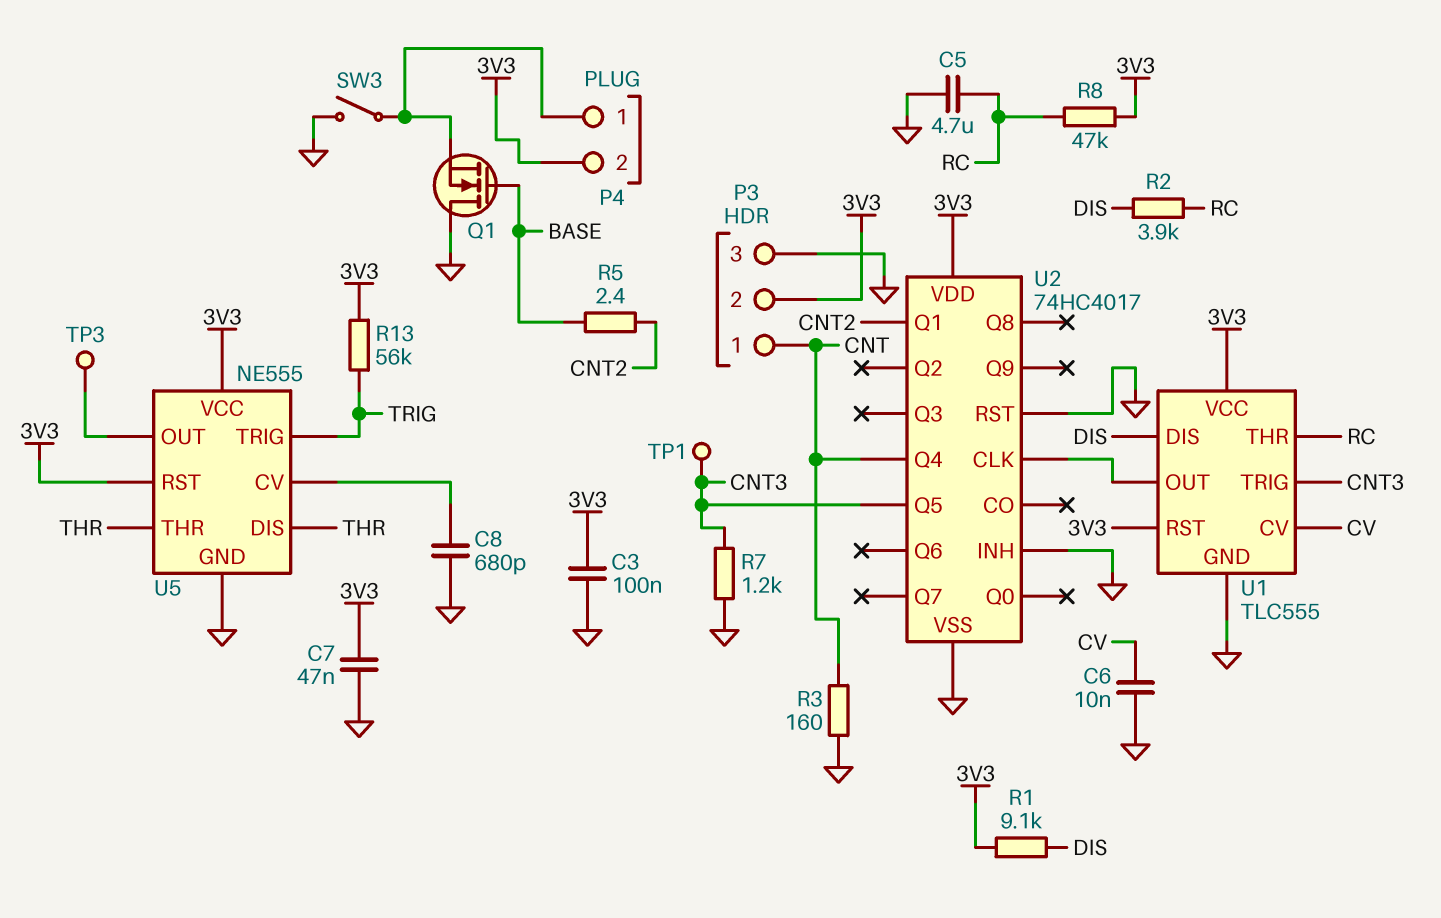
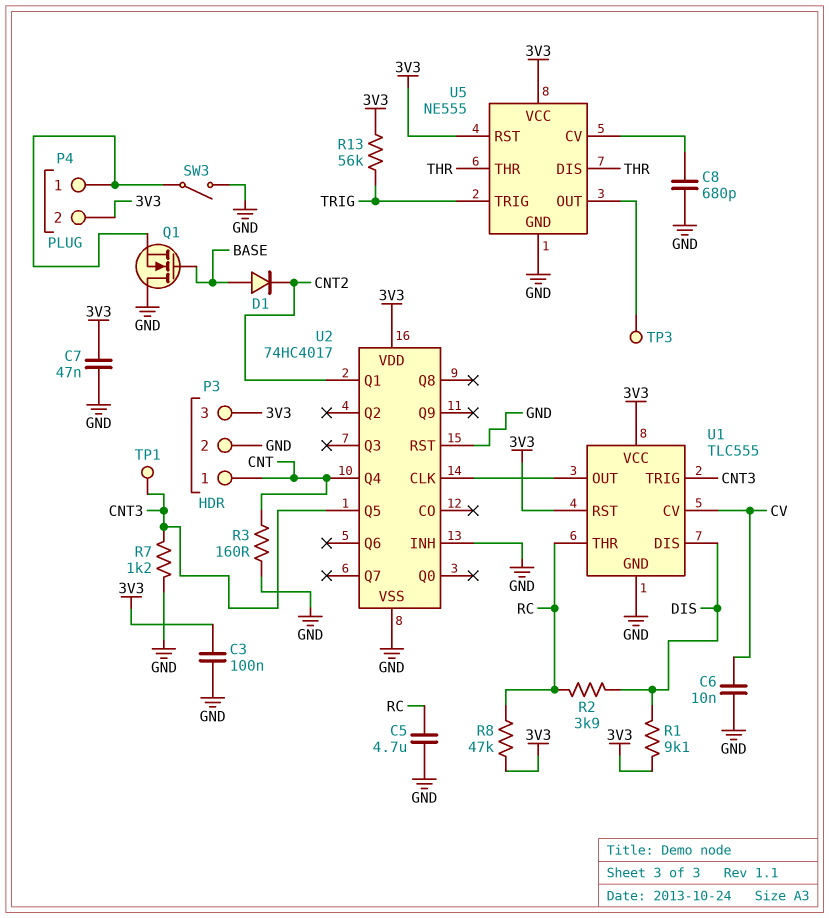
D1: none -> diode (A BASE, K CNT2)
P3 pin 2: 3V3 -> GND
P3 pin 3: GND -> 3V3
R5: 2.4 (BASE, CNT2) -> none

